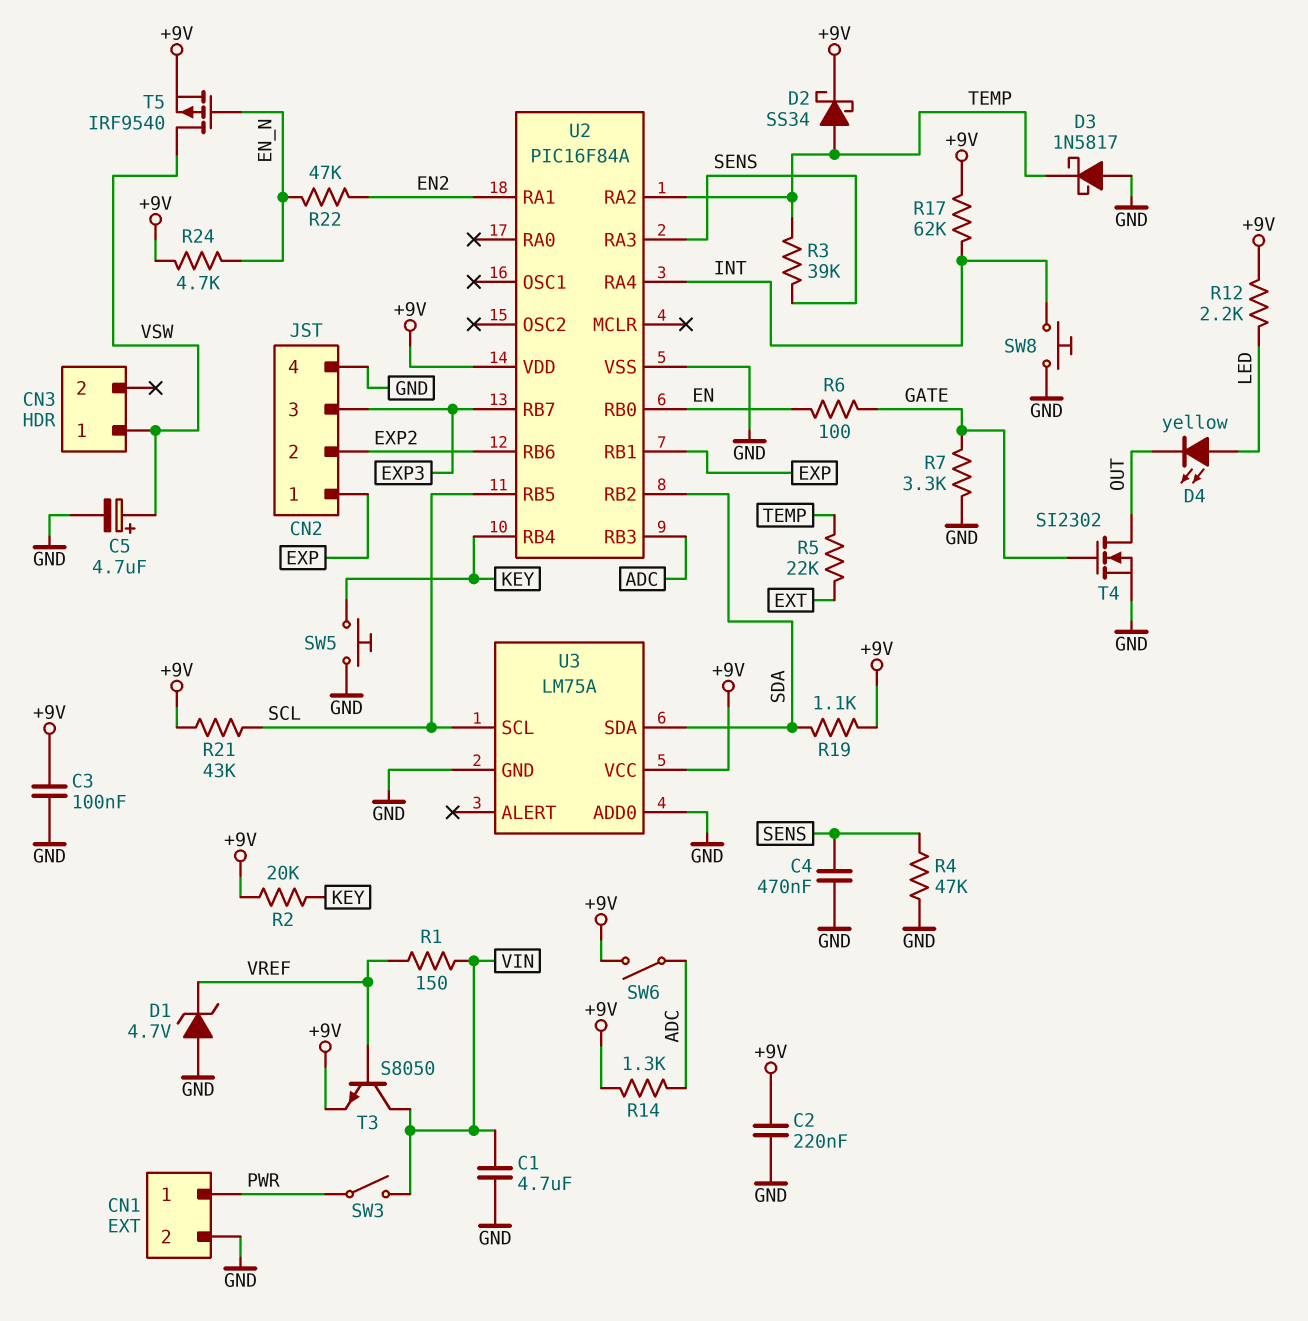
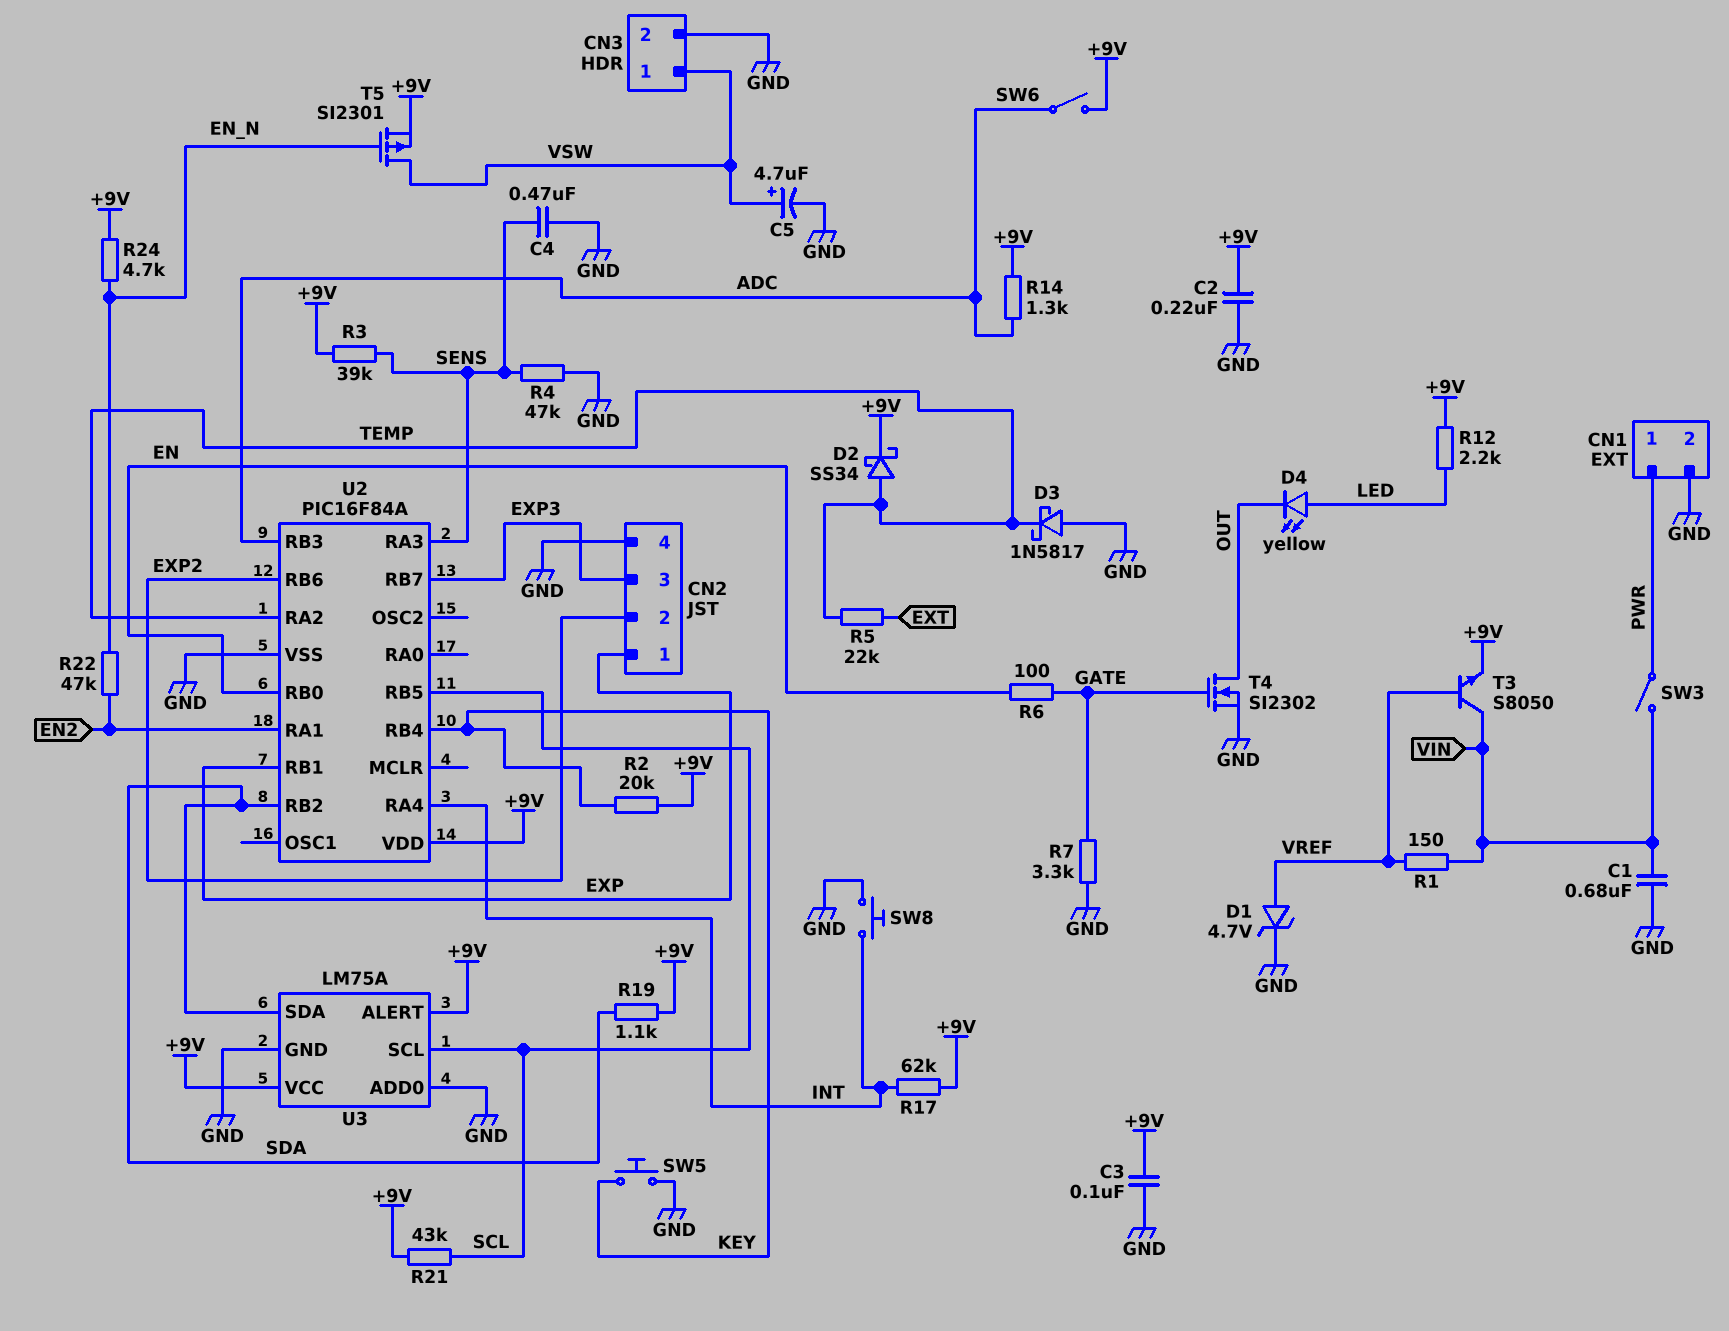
C1: 4.7uF (GND, VIN) -> 680nF (GND, VIN)
CN3 pin 2: none -> GND
D1: zener 4.7V (A GND, K VREF) -> zener 4.7V (A VREF, K GND)
R3: 39k (SENS, TEMP) -> 39k (+9V, SENS)
T5: PMOS IRF9540 (G EN_N, D VSW, S +9V) -> PMOS SI2301 (G EN_N, D VSW, S +9V)
U3 pin ALERT: none -> +9V

